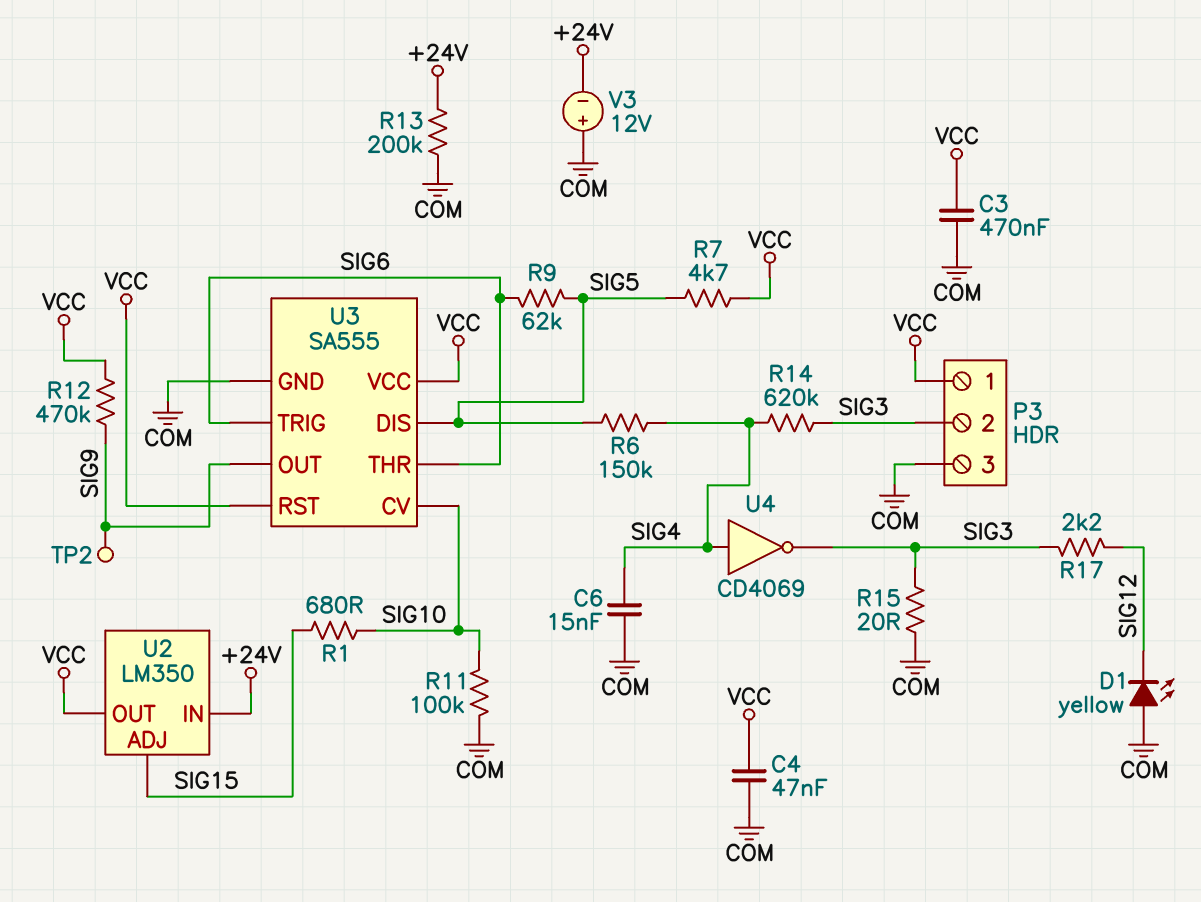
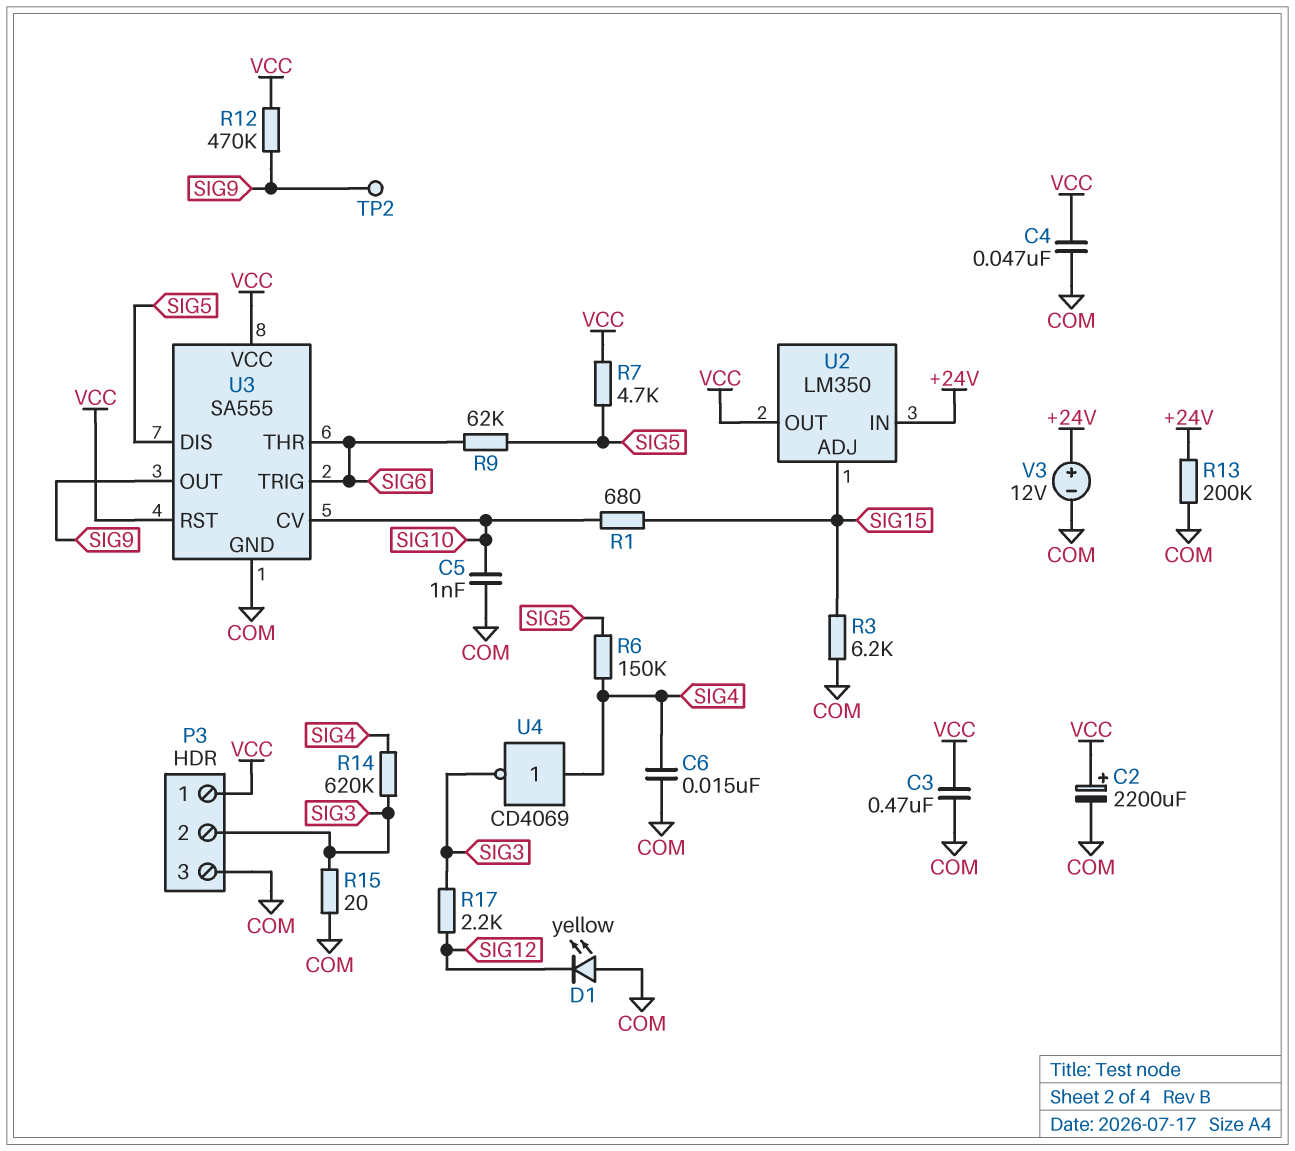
C2: none -> 2200uF (plus VCC, minus COM)
C5: none -> 1nF (COM, SIG10)
R3: none -> 6.2k (COM, SIG15)
R11: 100k (COM, SIG10) -> none
V3: 12V (plus COM, minus +24V) -> 12V (plus +24V, minus COM)

